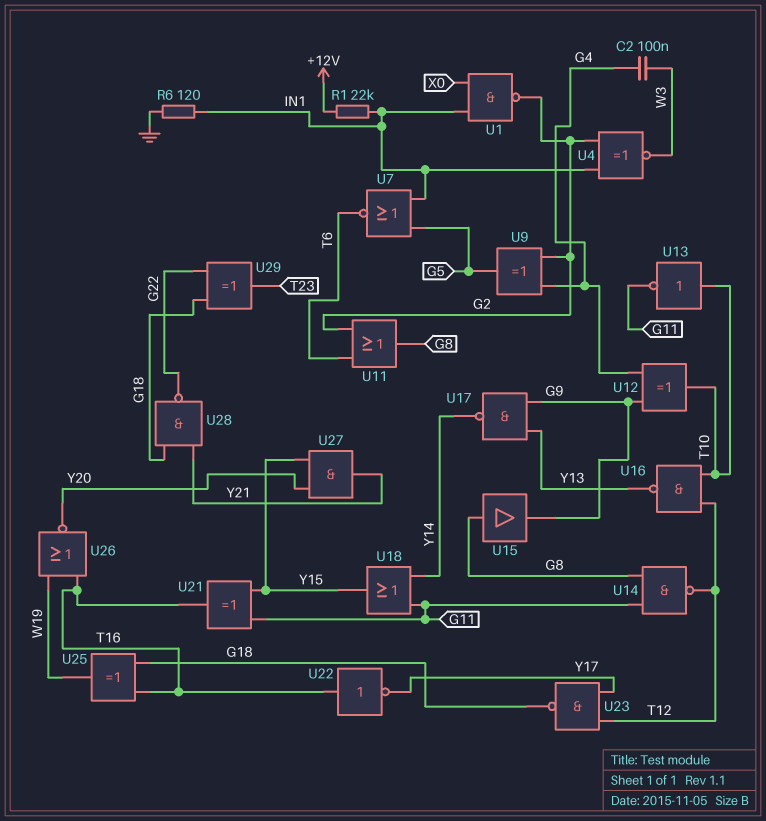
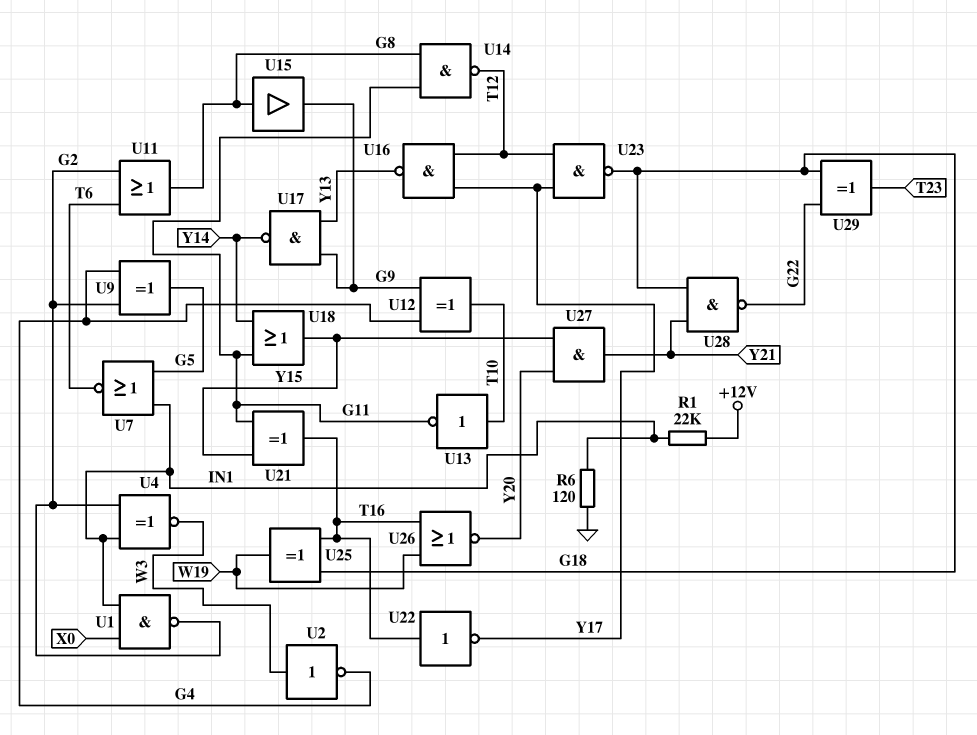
C2: 100nF (G4, W3) -> none
U2: none -> NOT (in W3, out G4)
U16: NAND (in T10, in T12, out Y13) -> NAND (in T12, in Y17, out Y13)

